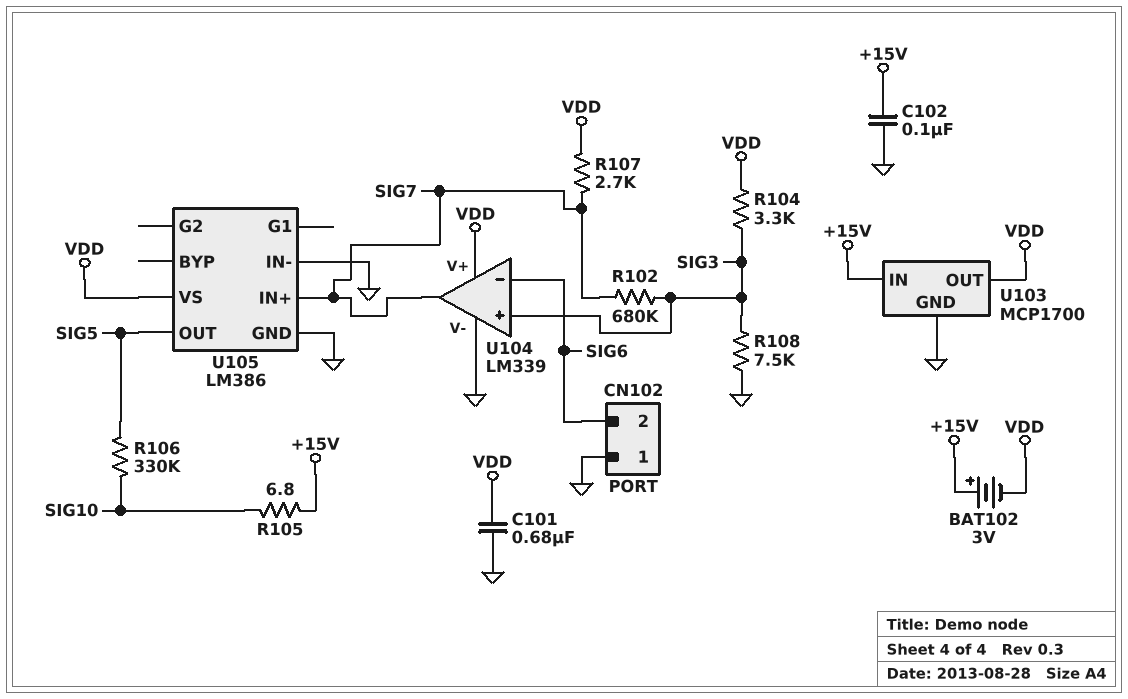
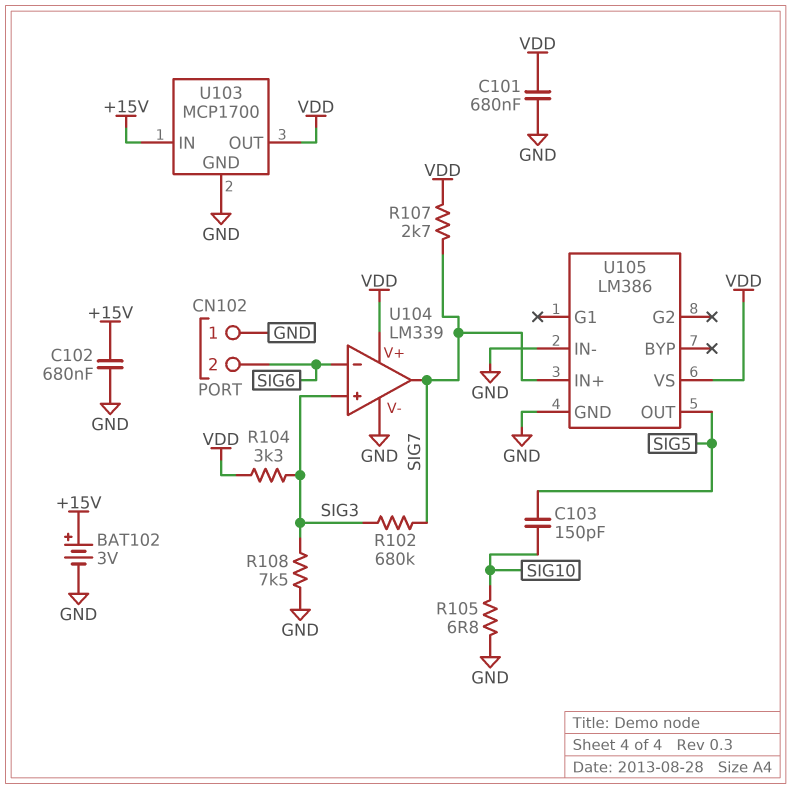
BAT102: 3V (plus +15V, minus VDD) -> 3V (plus +15V, minus GND)
C102: 100nF (+15V, GND) -> 680nF (+15V, GND)
C103: none -> 150pF (SIG5, SIG10)
R105: 6.8 (+15V, SIG10) -> 6.8 (GND, SIG10)
R106: 330k (SIG5, SIG10) -> none

